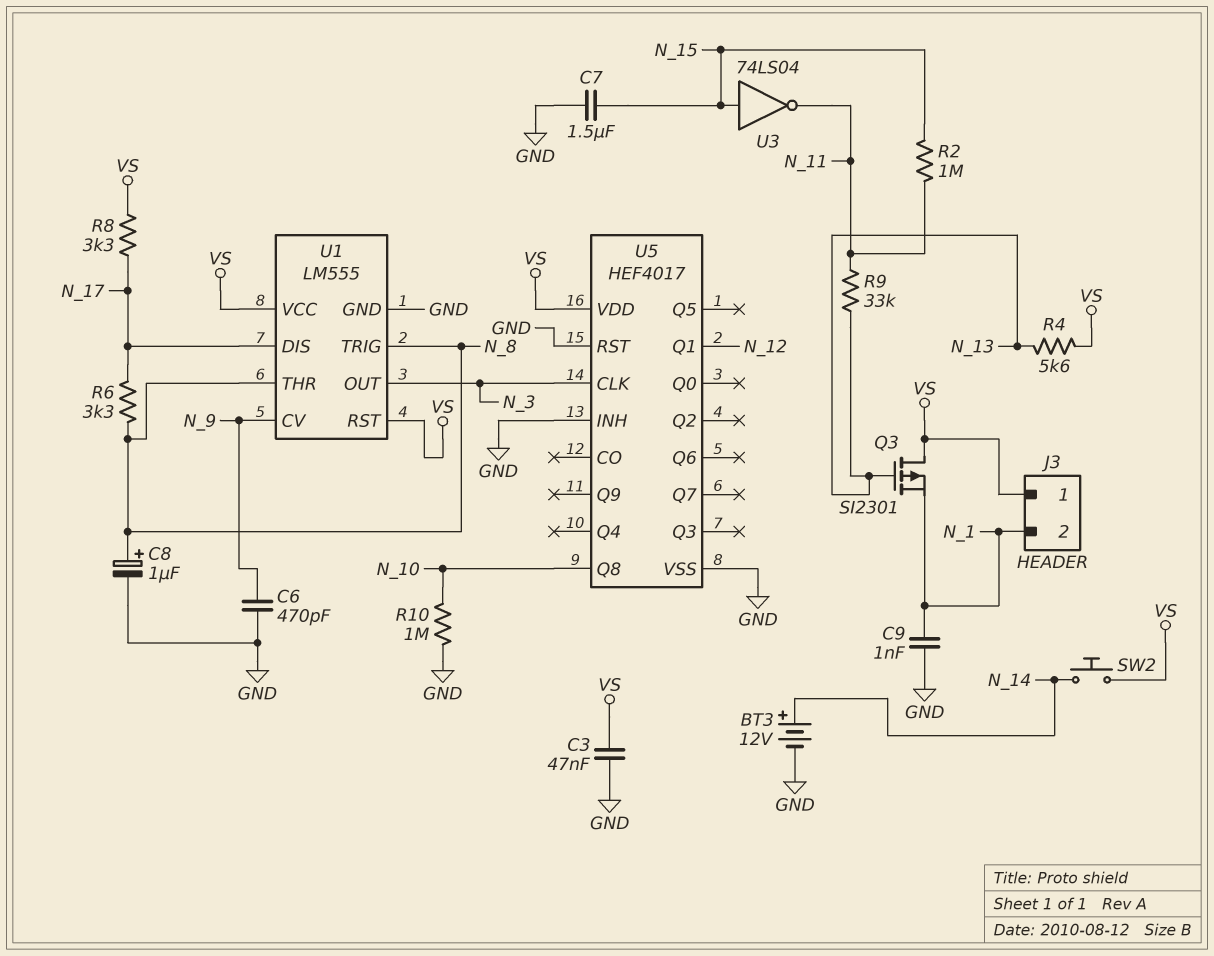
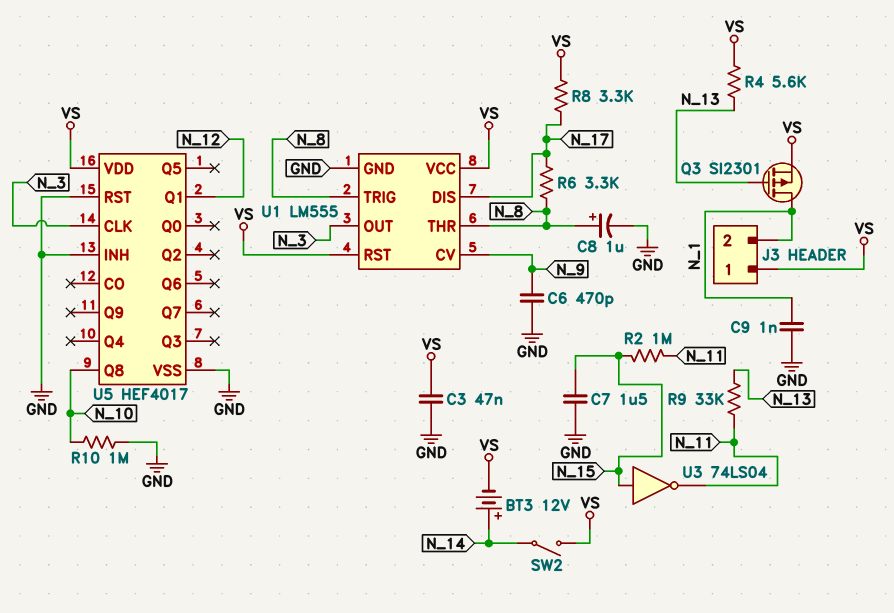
BT3: 12V (plus N_14, minus GND) -> 12V (plus N_14, minus VS)
Q3: PMOS SI2301 (G N_13, D VS, S N_1) -> PMOS SI2301 (G N_13, D N_1, S VS)
SW2: button (N_14, VS) -> switch (N_14, VS)

